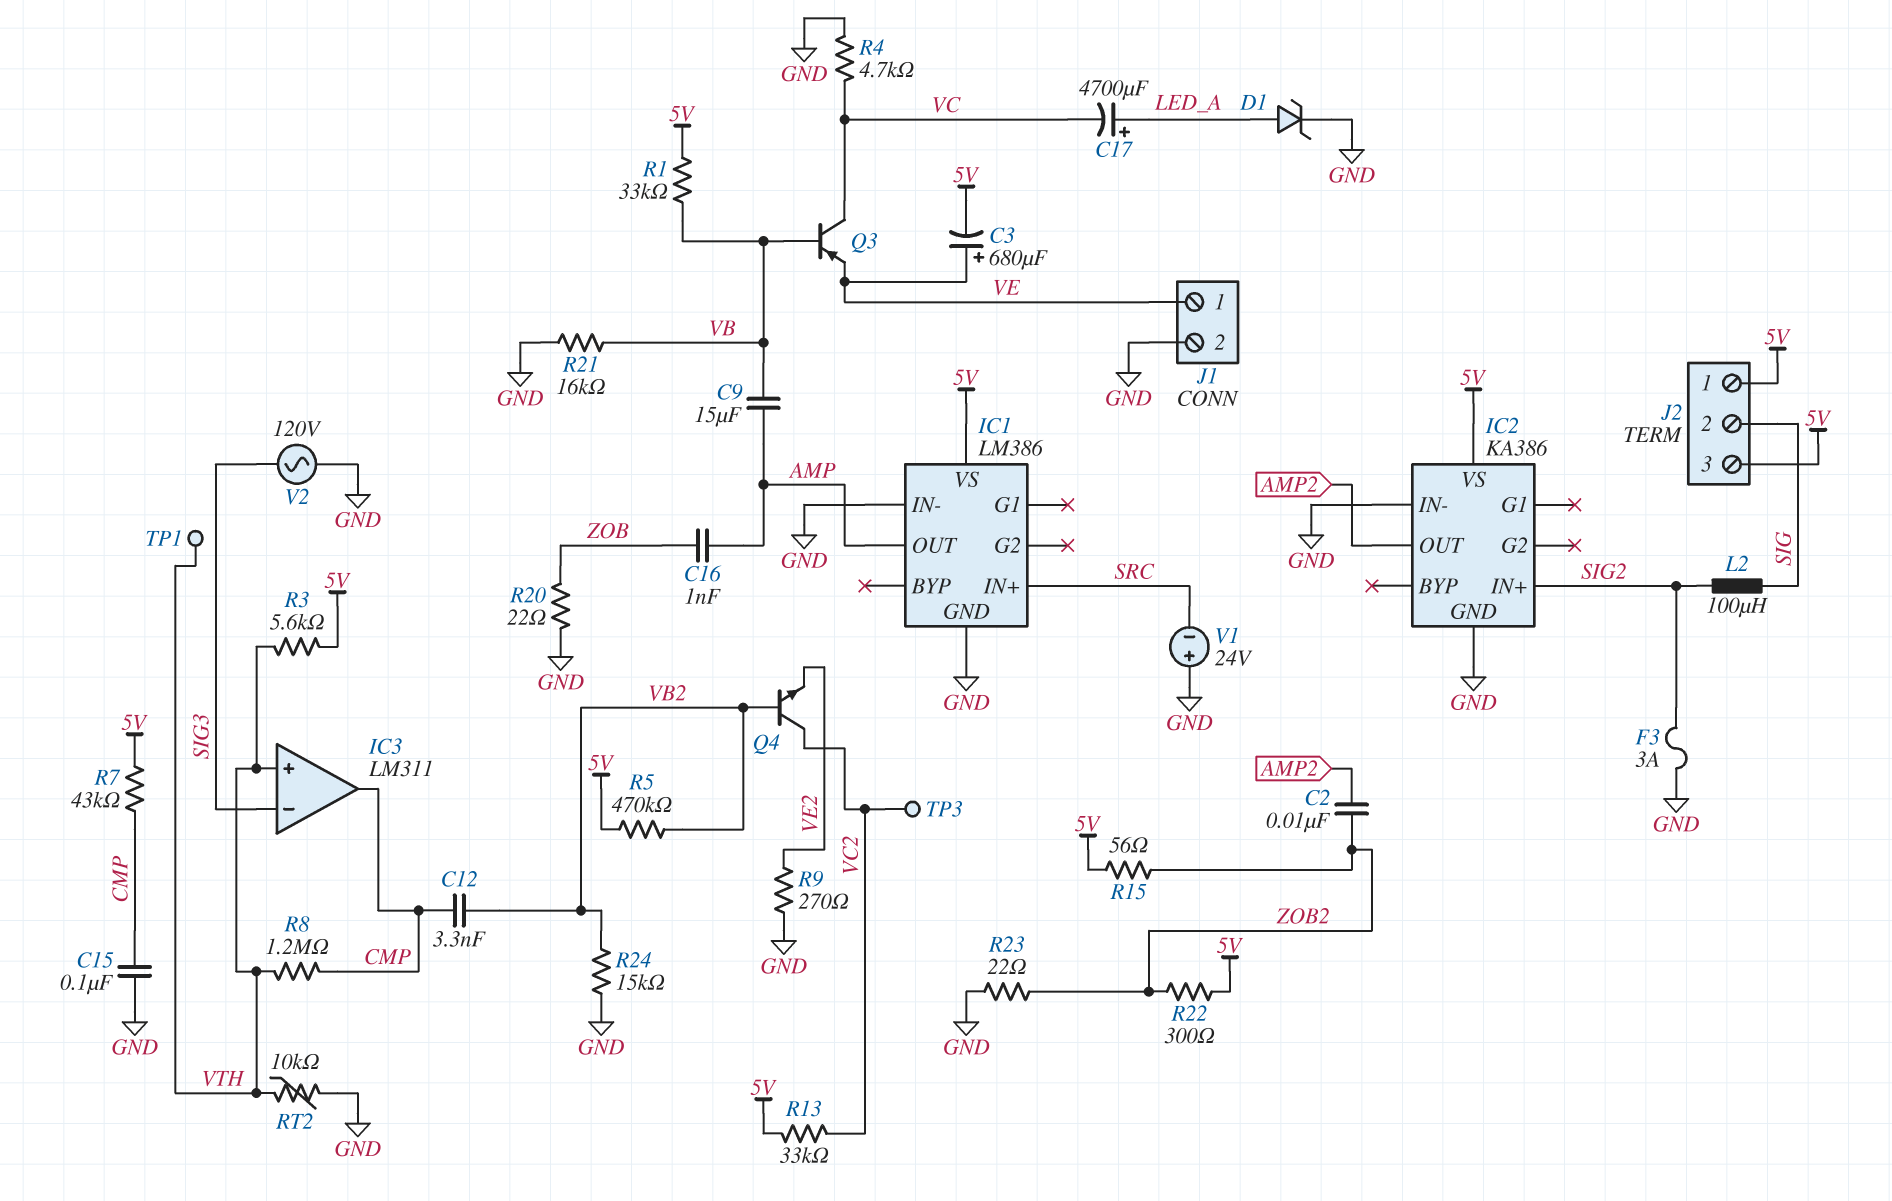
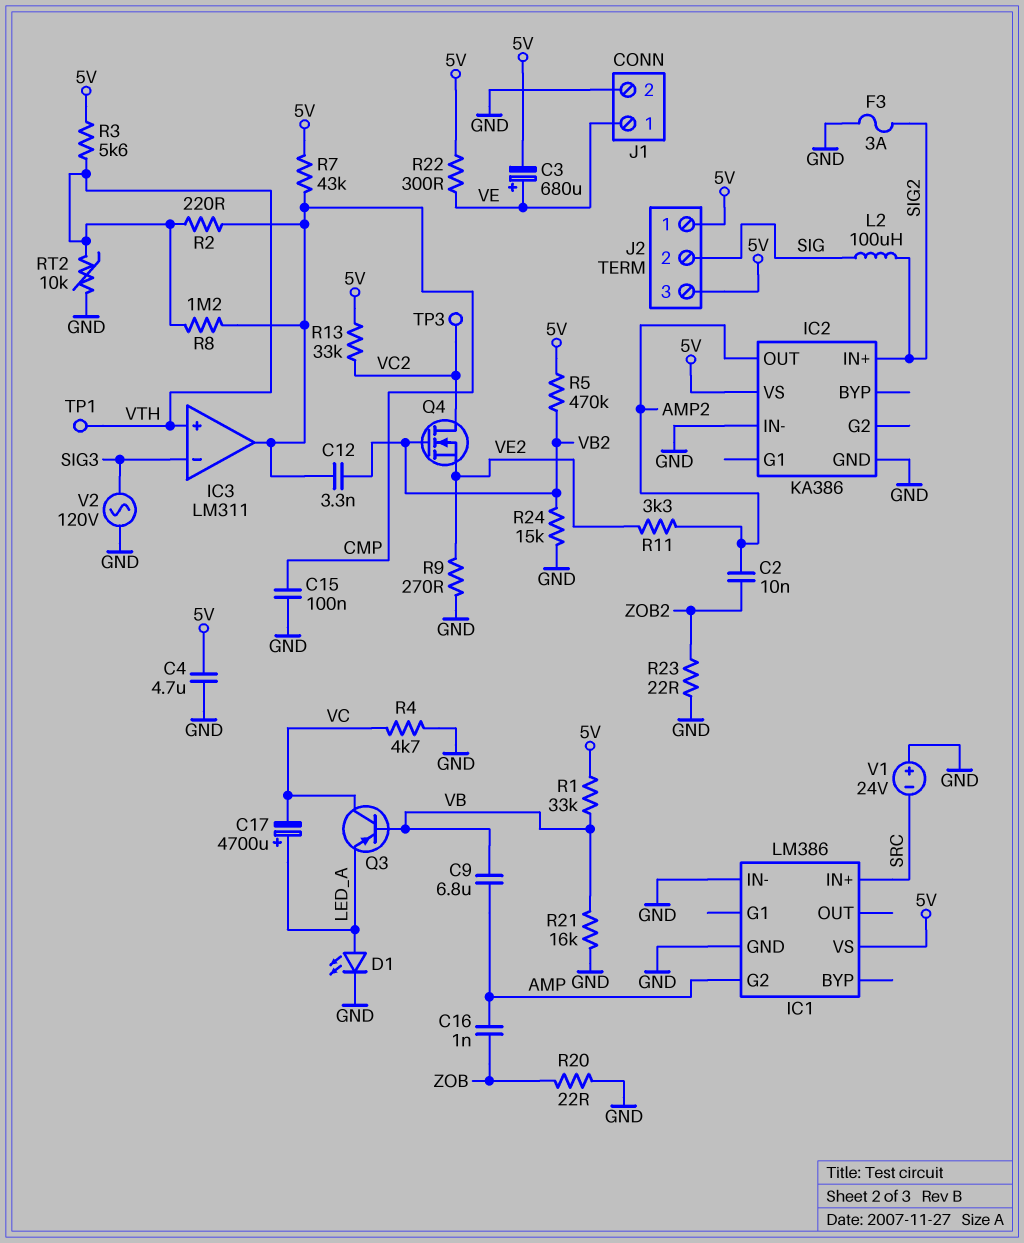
C4: none -> 4.7uF (5V, GND)
C9: 15uF (AMP, VB) -> 6.8uF (AMP, VB)
D1: zener (A LED_A, K GND) -> LED (A LED_A, K GND)
IC1 pin G2: none -> AMP
IC1 pin OUT: AMP -> none
Q3: PNP (B VB, C VC, E VE) -> PNP (B VB, C VC, E LED_A)
Q4: NPN (B VB2, C VC2, E VE2) -> NMOS (G VB2, D VC2, S VE2)
R2: none -> 220 (CMP, VTH)
R11: none -> 3.3k (AMP2, VE2)
R15: 56 (5V, ZOB2) -> none
R22: 300 (5V, ZOB2) -> 300 (5V, VE)

